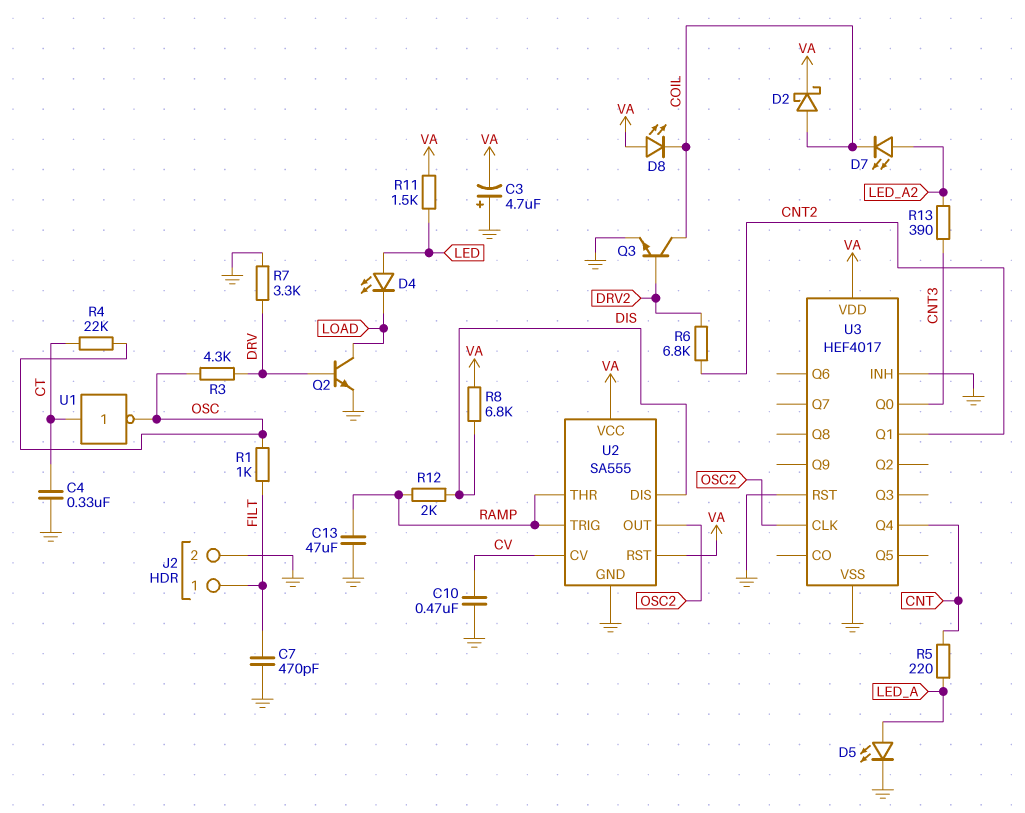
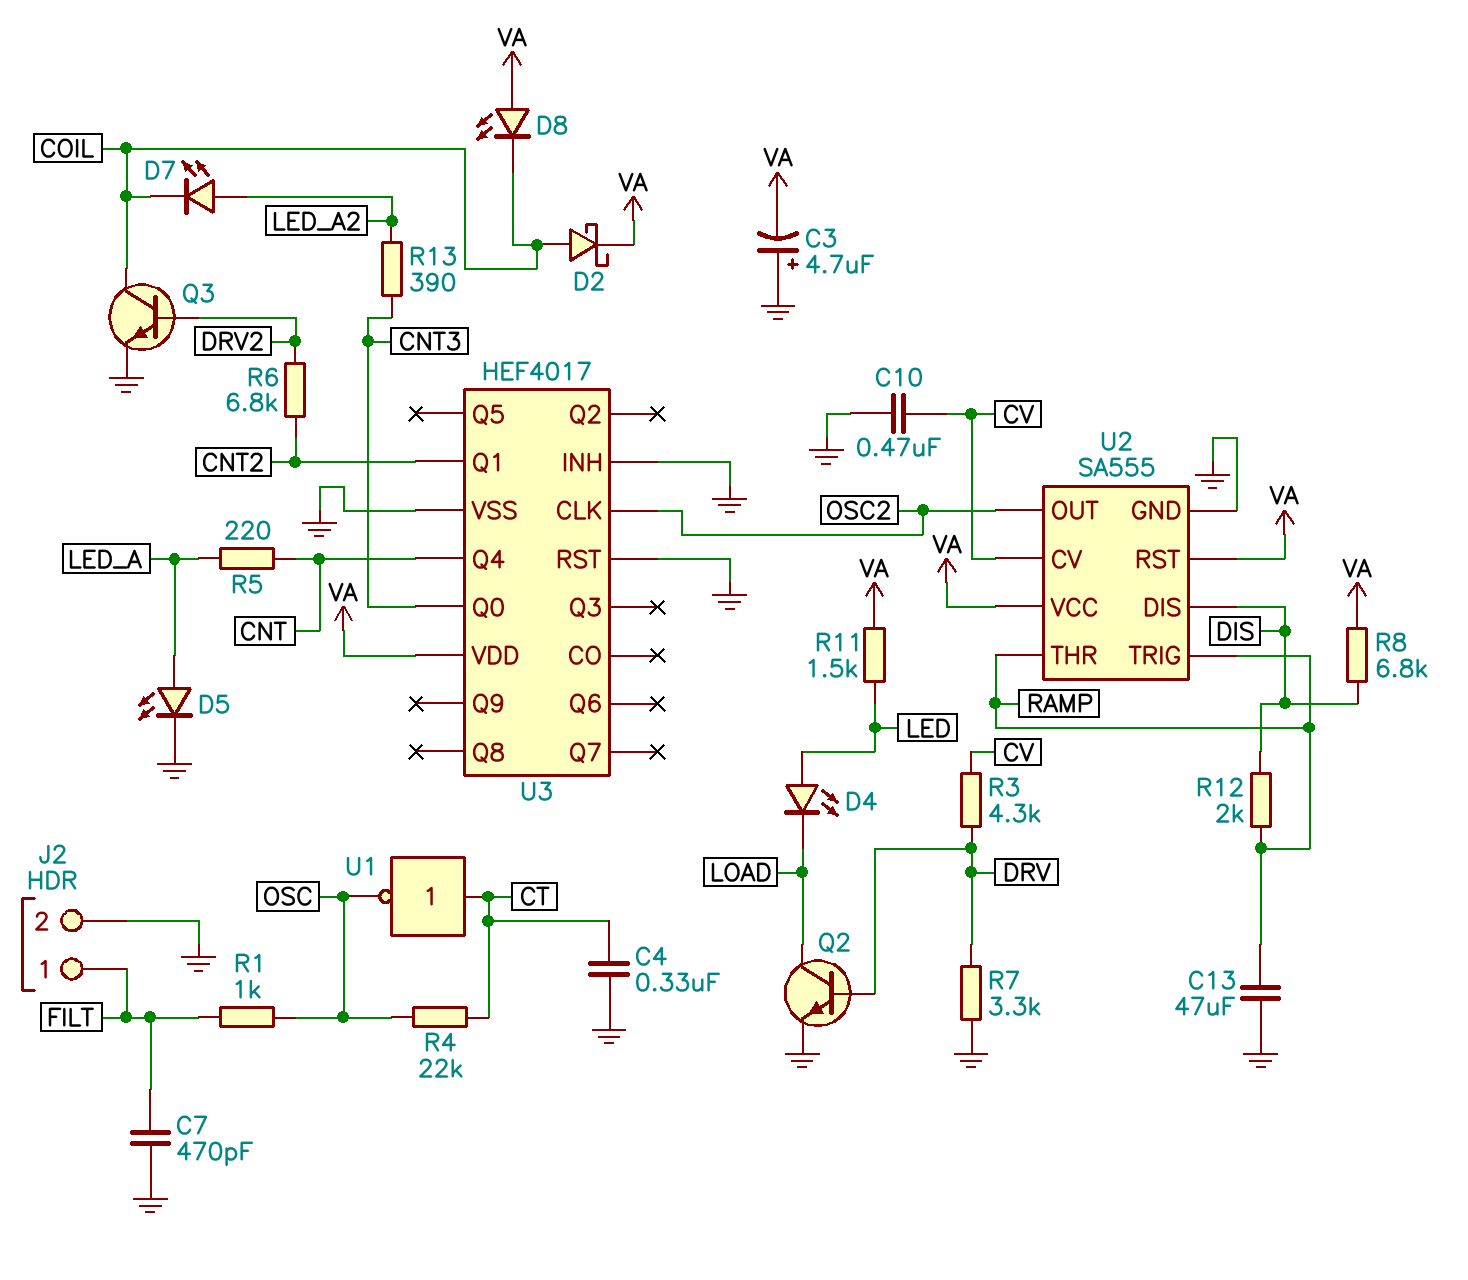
R3: 4.3k (DRV, OSC) -> 4.3k (CV, DRV)

